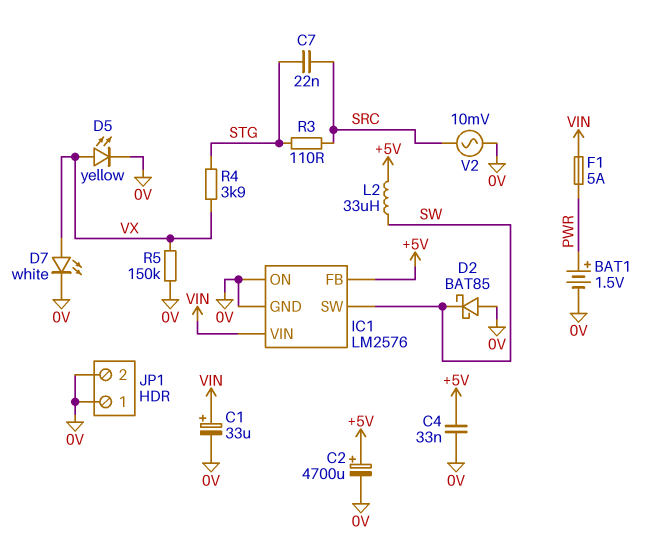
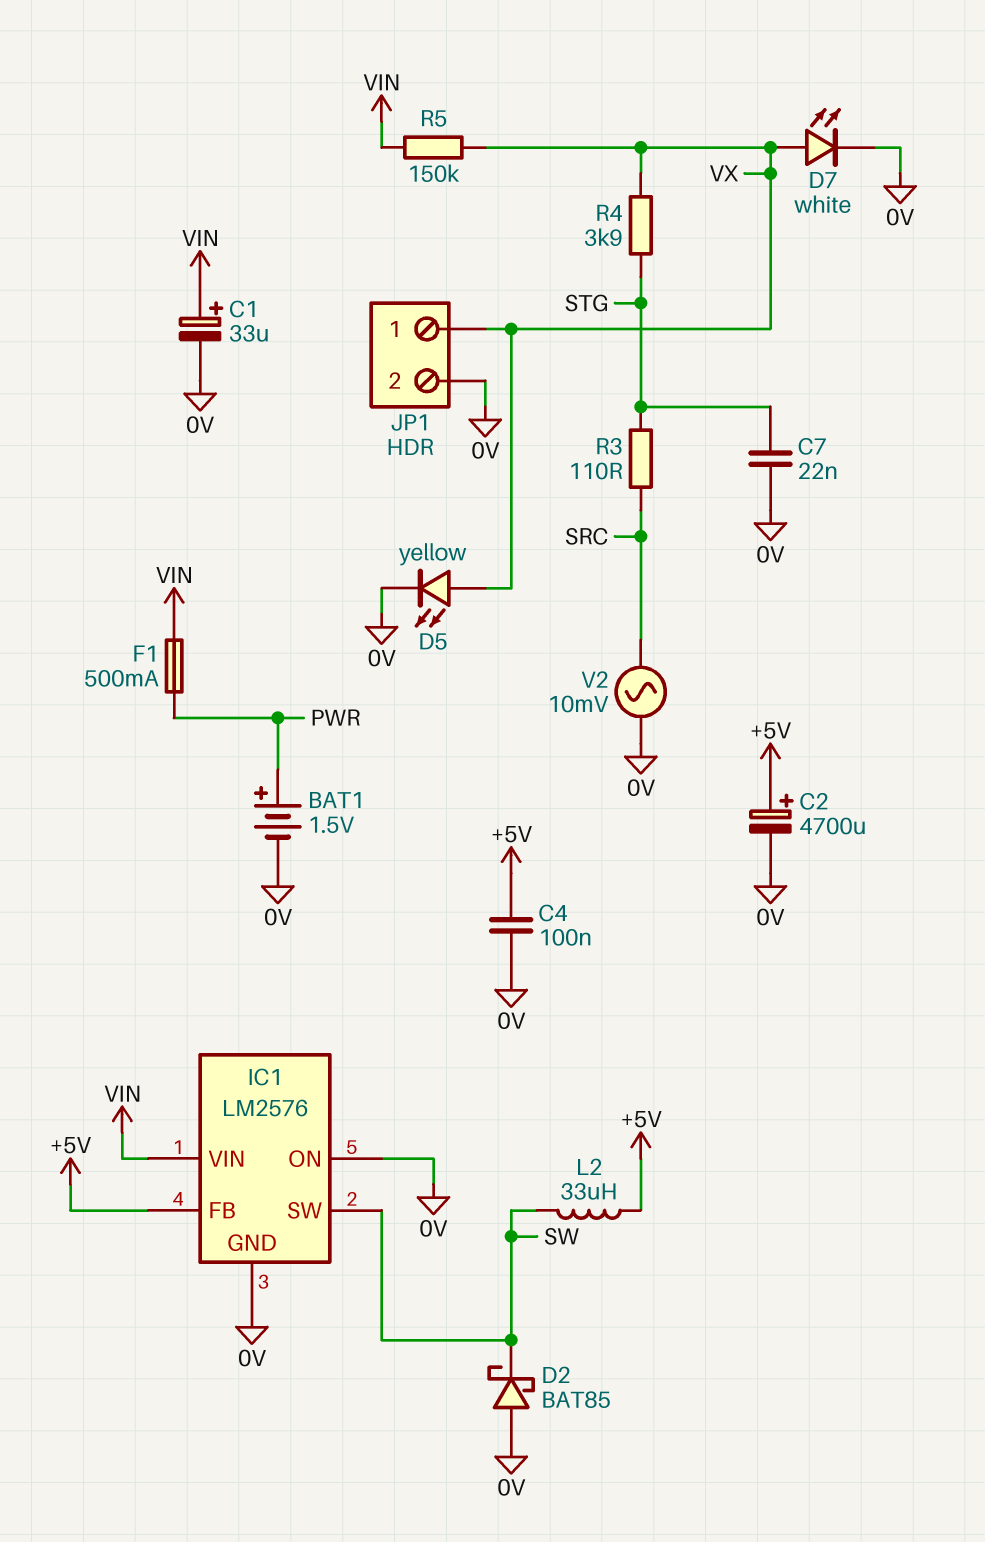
C4: 33nF (+5V, 0V) -> 100nF (+5V, 0V)
C7: 22nF (SRC, STG) -> 22nF (0V, STG)
F1: 5A (PWR, VIN) -> 500mA (PWR, VIN)
JP1 pin 1: 0V -> VX
R5: 150k (0V, VX) -> 150k (VIN, VX)

